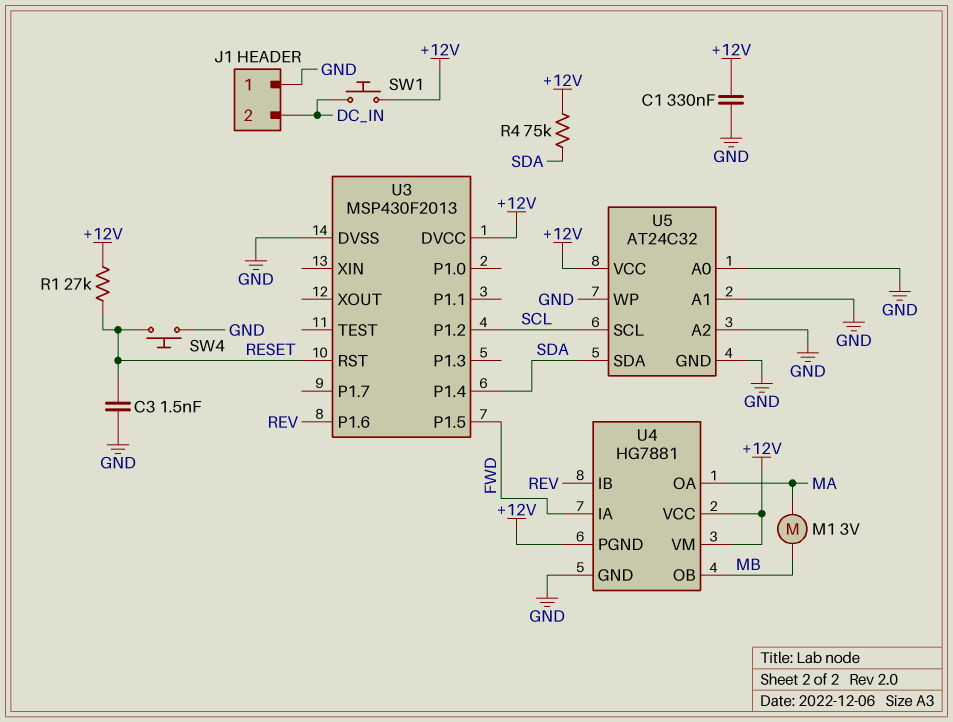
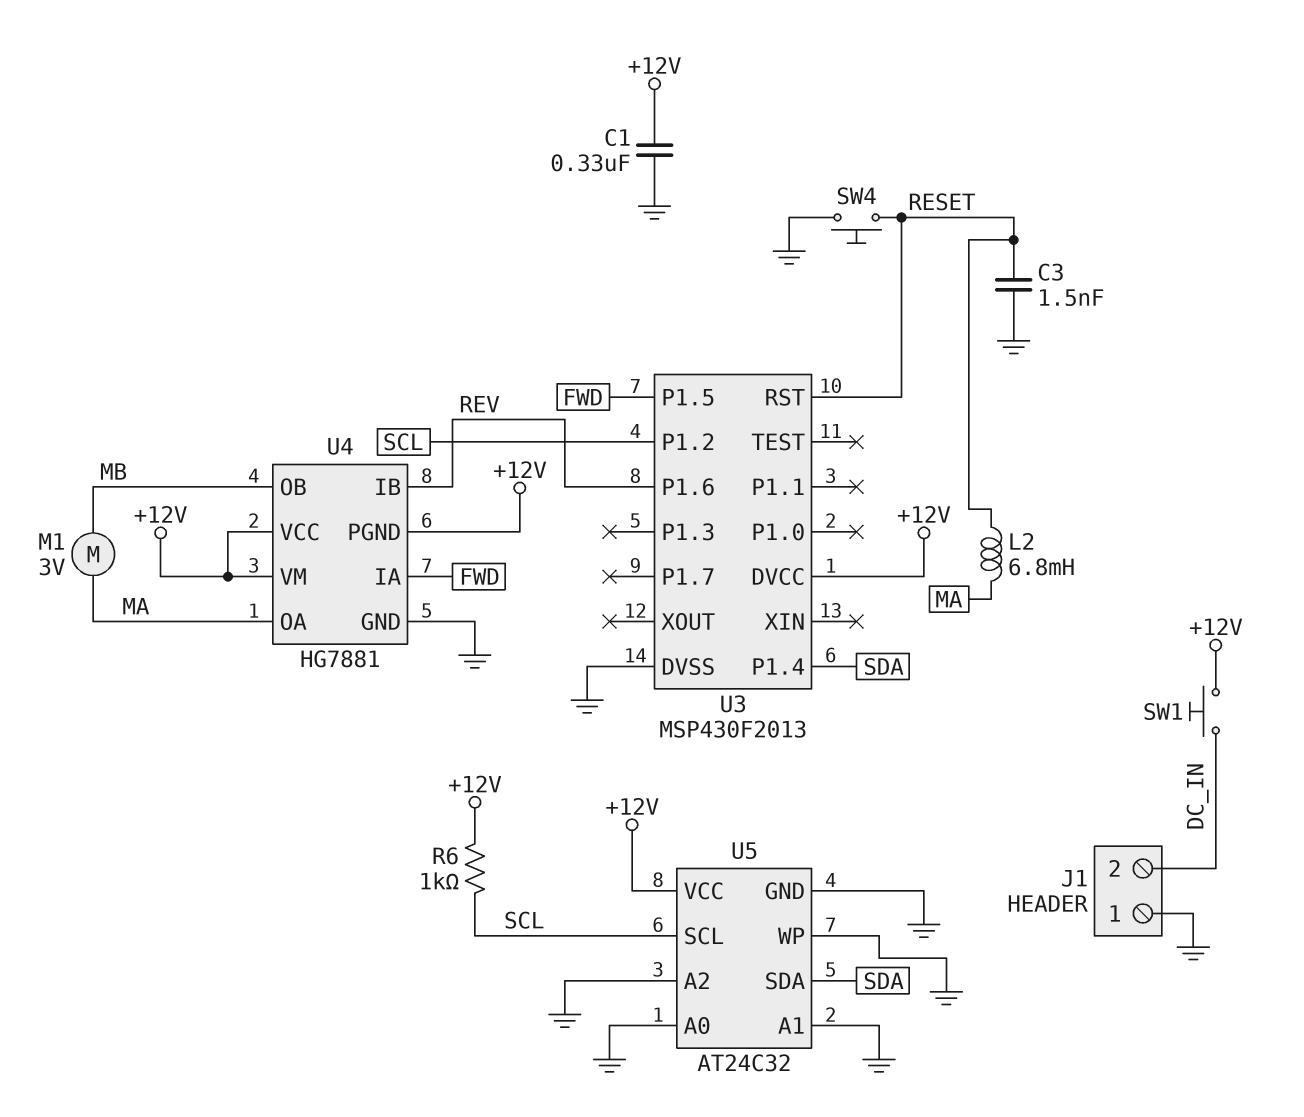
L2: none -> 6.8mH (MA, RESET)
R1: 27k (+12V, RESET) -> none
R4: 75k (+12V, SDA) -> none
R6: none -> 1k (+12V, SCL)

